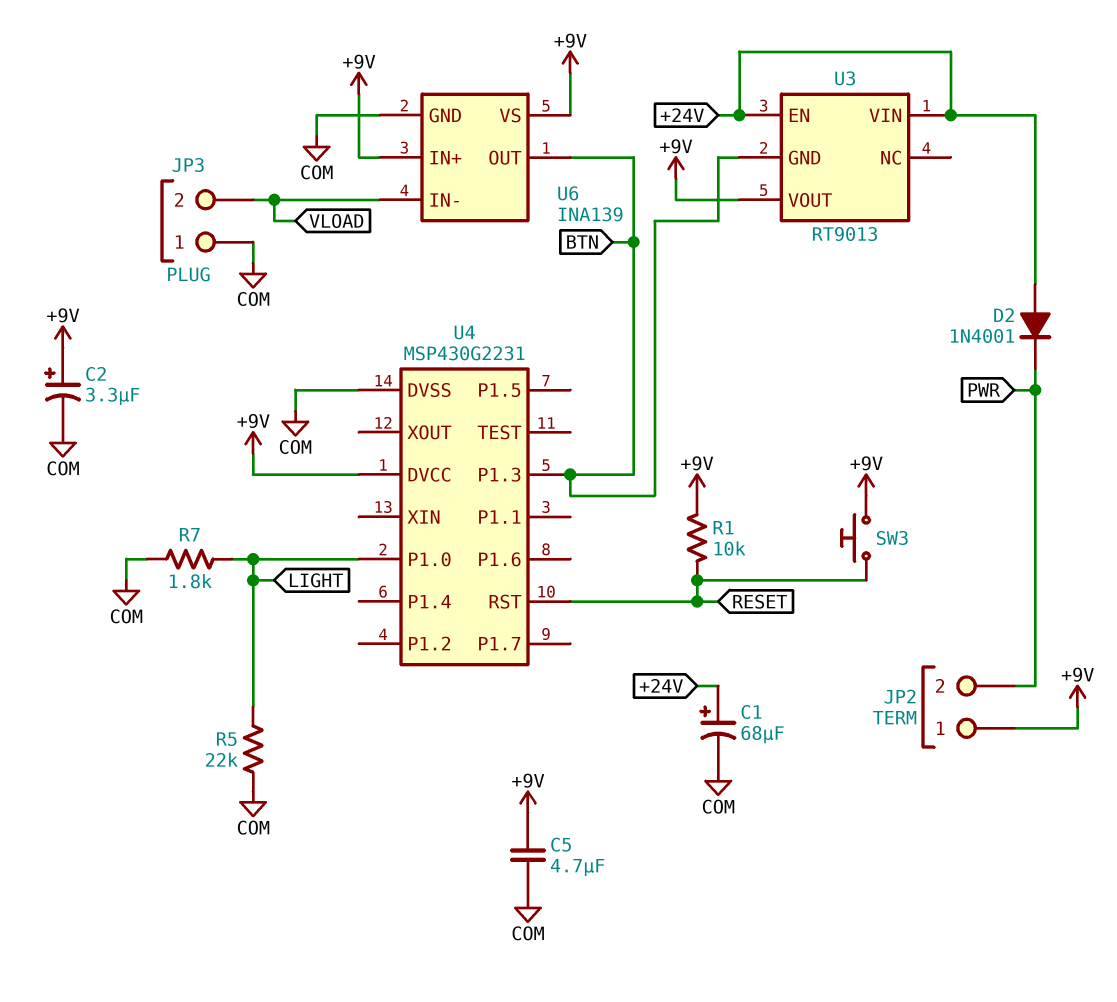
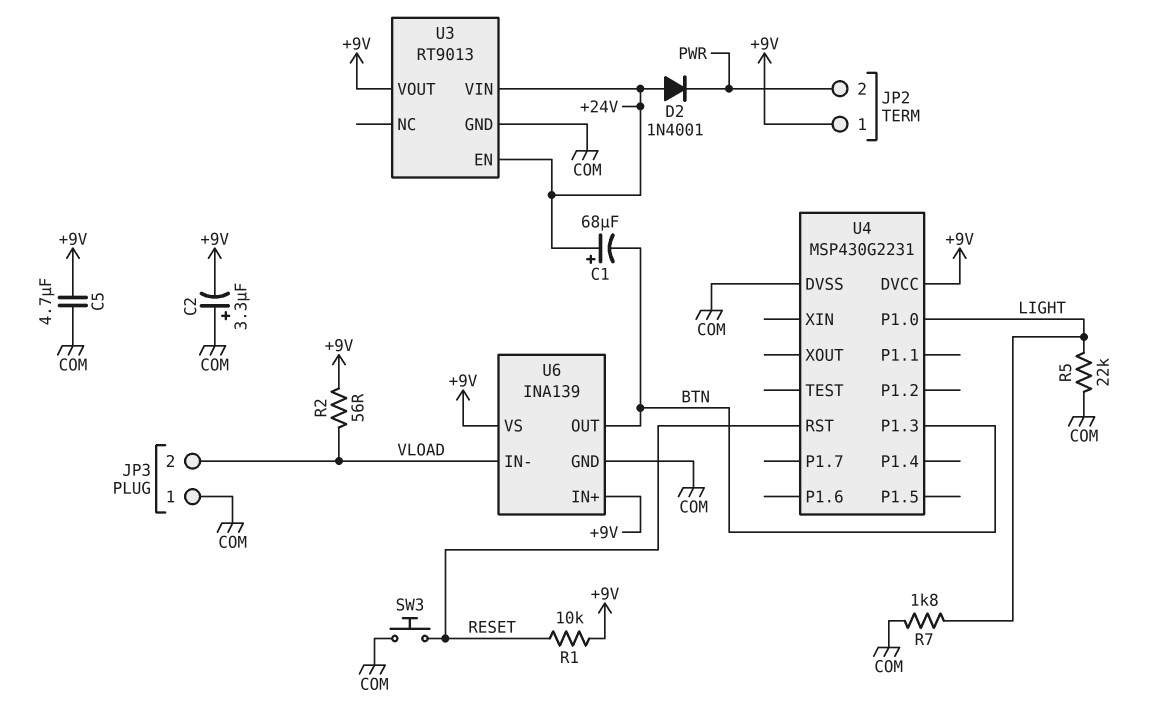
C1: 68uF (plus +24V, minus COM) -> 68uF (plus +24V, minus BTN)
C2: 3.3uF (plus +9V, minus COM) -> 3.3uF (plus COM, minus +9V)
R2: none -> 56 (+9V, VLOAD)
SW3: button (+9V, RESET) -> button (COM, RESET)
U3 pin GND: BTN -> COM

